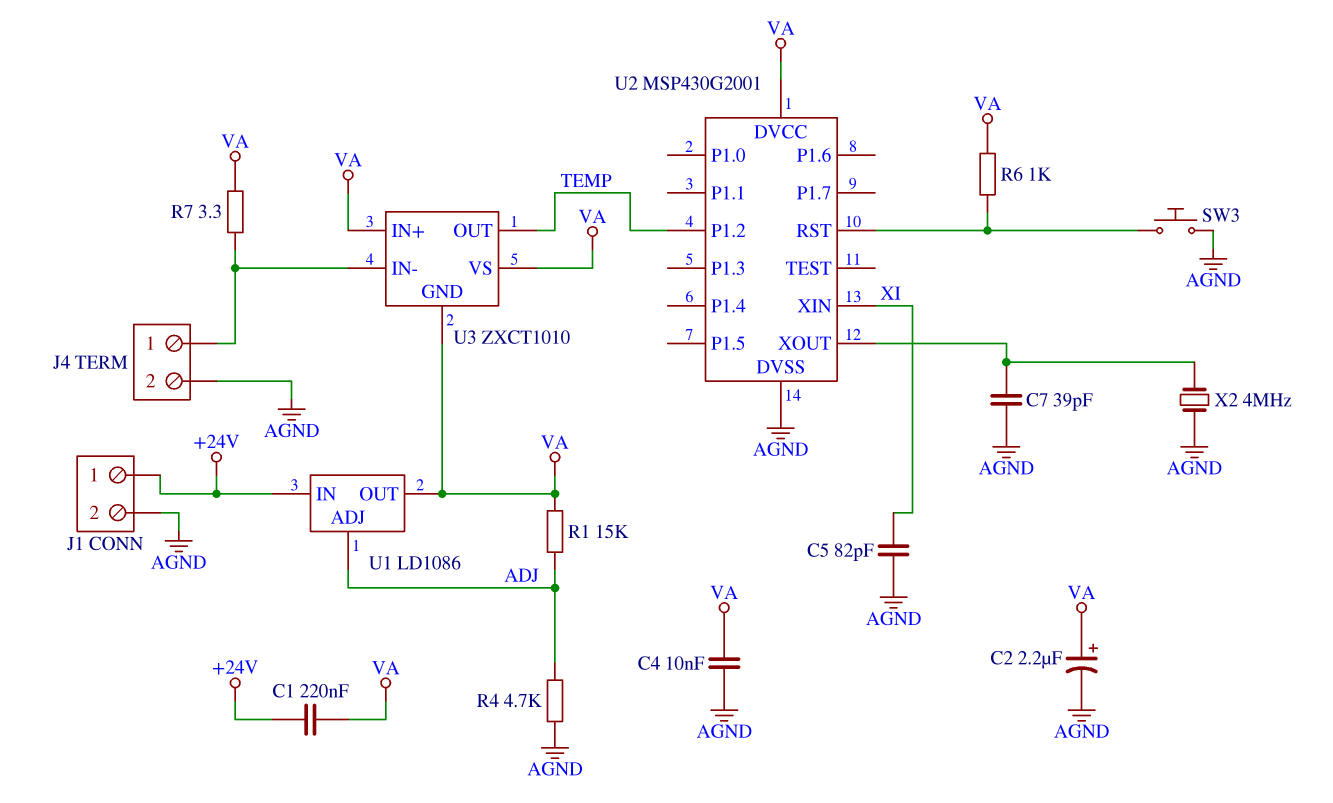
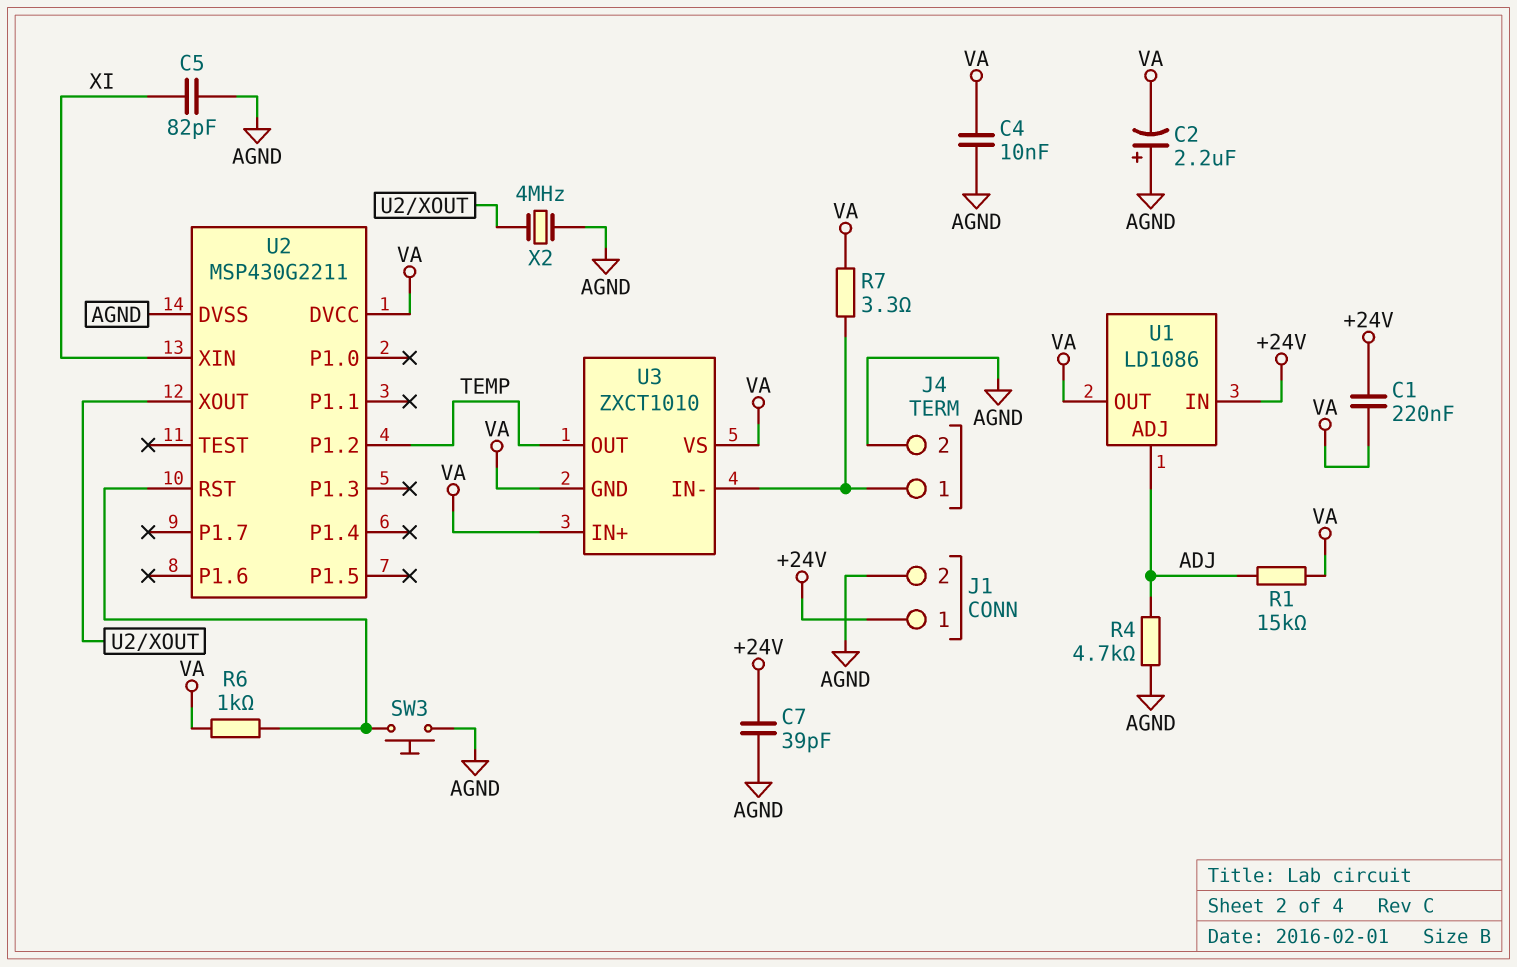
C2: 2.2uF (plus VA, minus AGND) -> 2.2uF (plus AGND, minus VA)
C7: 39pF (AGND, U2/XOUT) -> 39pF (+24V, AGND)
U2: MSP430G2001 -> MSP430G2211

